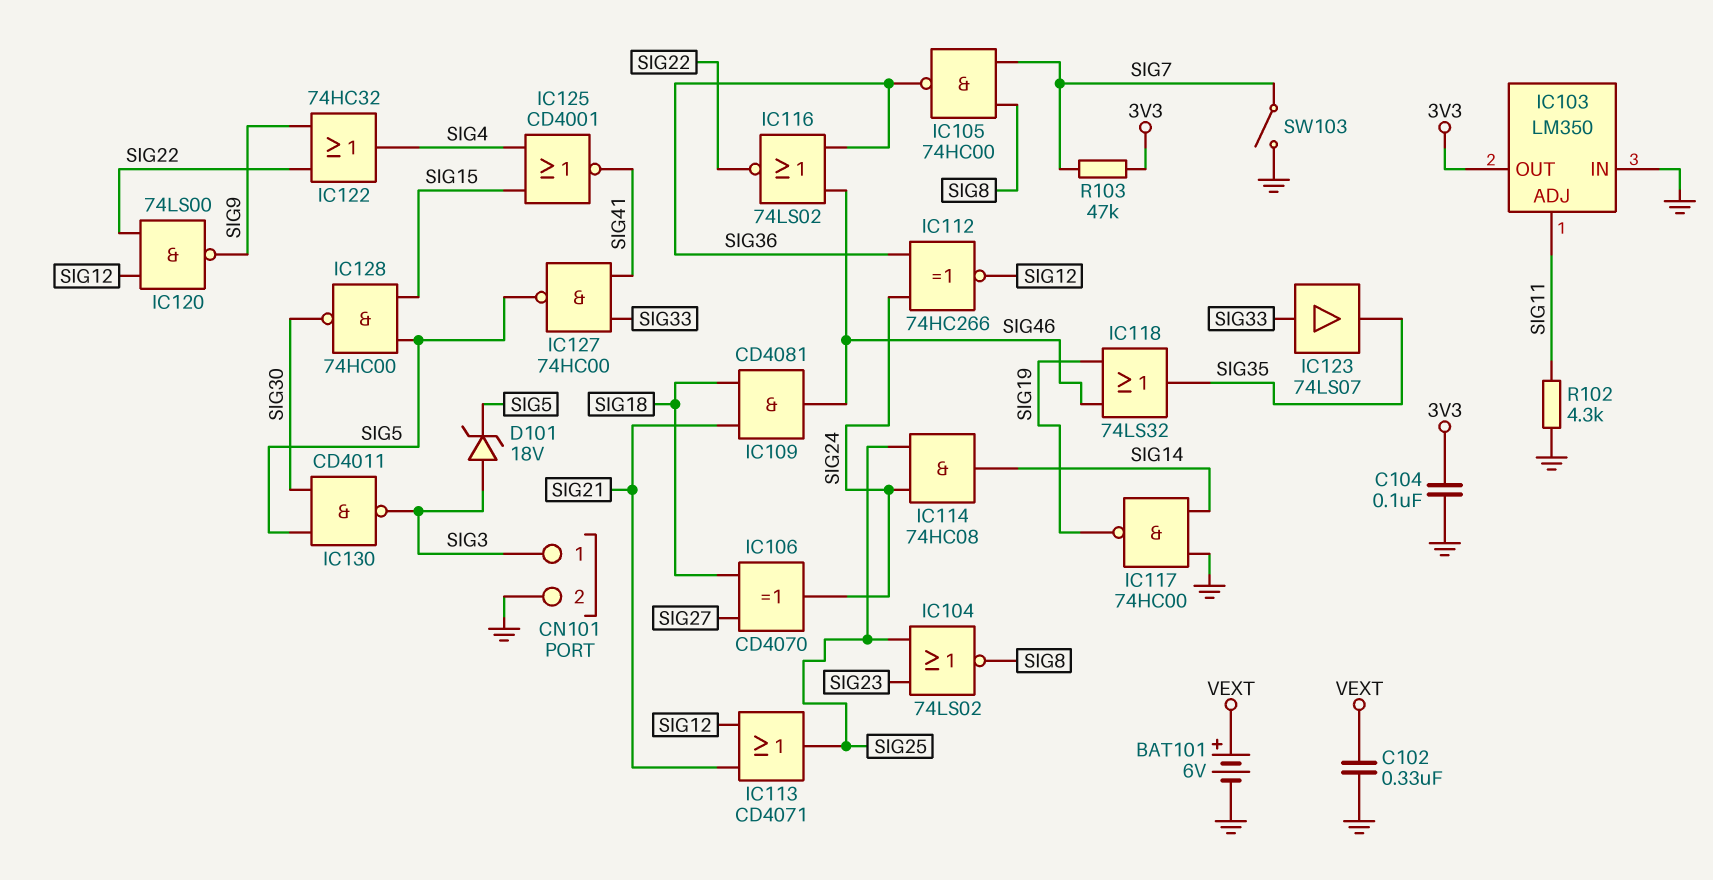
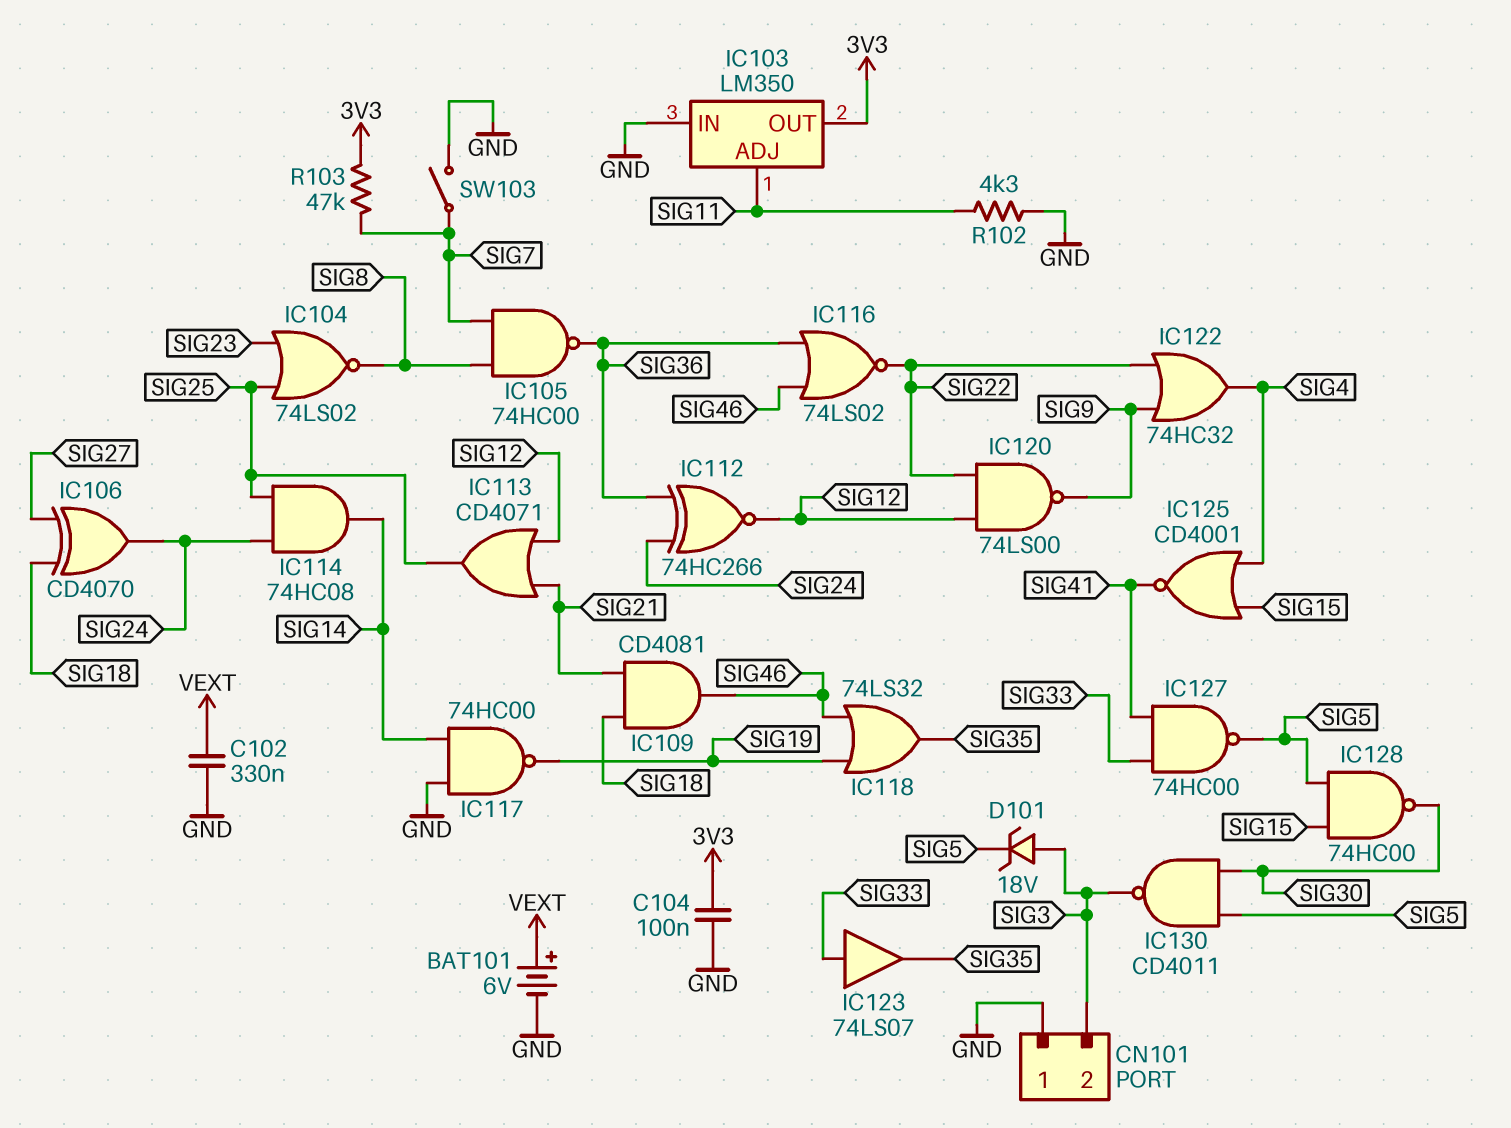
CN101 pin 1: SIG3 -> GND
CN101 pin 2: GND -> SIG3

